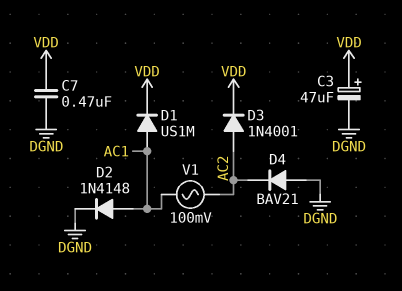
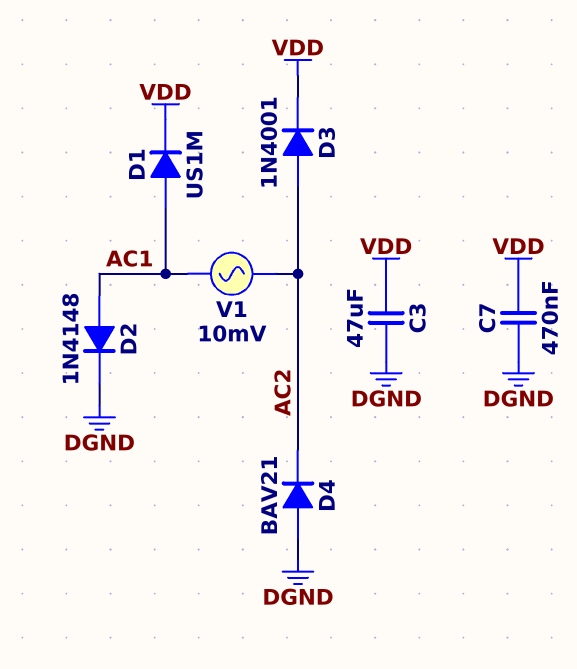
C3: 47uF (plus VDD, minus DGND) -> 47uF (DGND, VDD)
V1: AC 100mV (AC1, AC2) -> AC 10mV (AC1, AC2)

